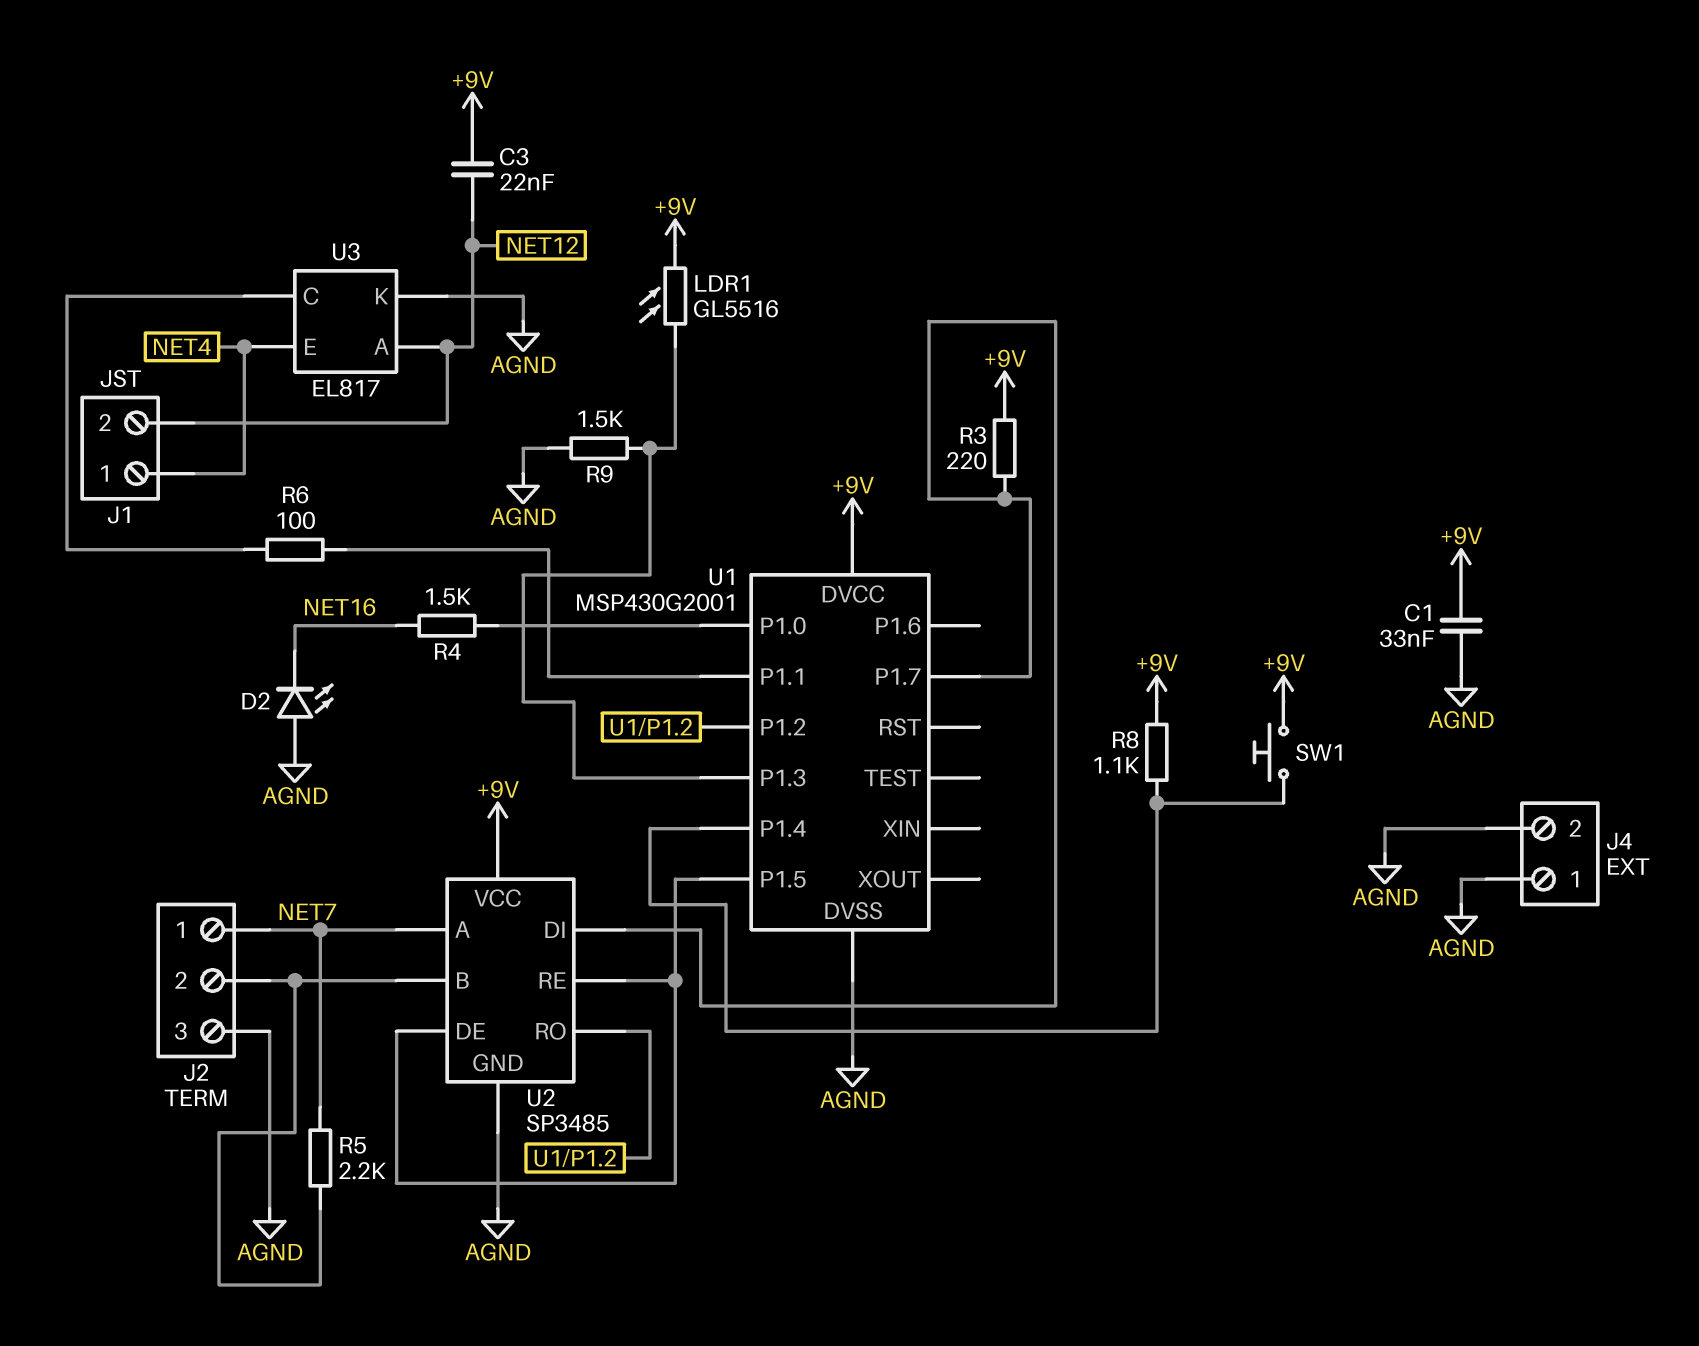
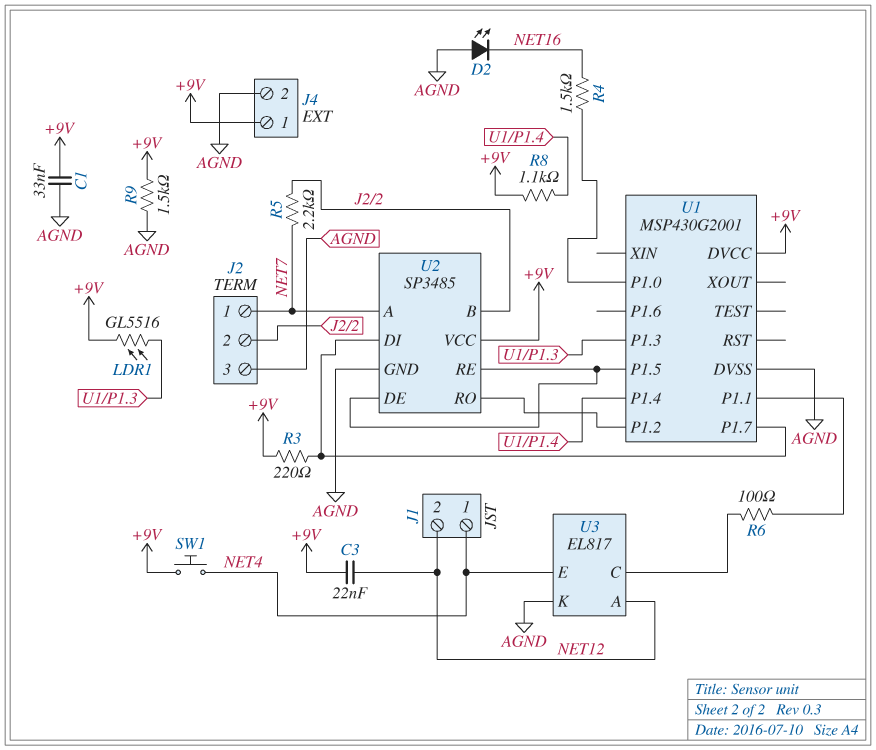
J4 pin 1: AGND -> +9V
R9: 1.5k (AGND, U1/P1.3) -> 1.5k (+9V, AGND)
SW1: button (+9V, U1/P1.4) -> button (+9V, NET4)

